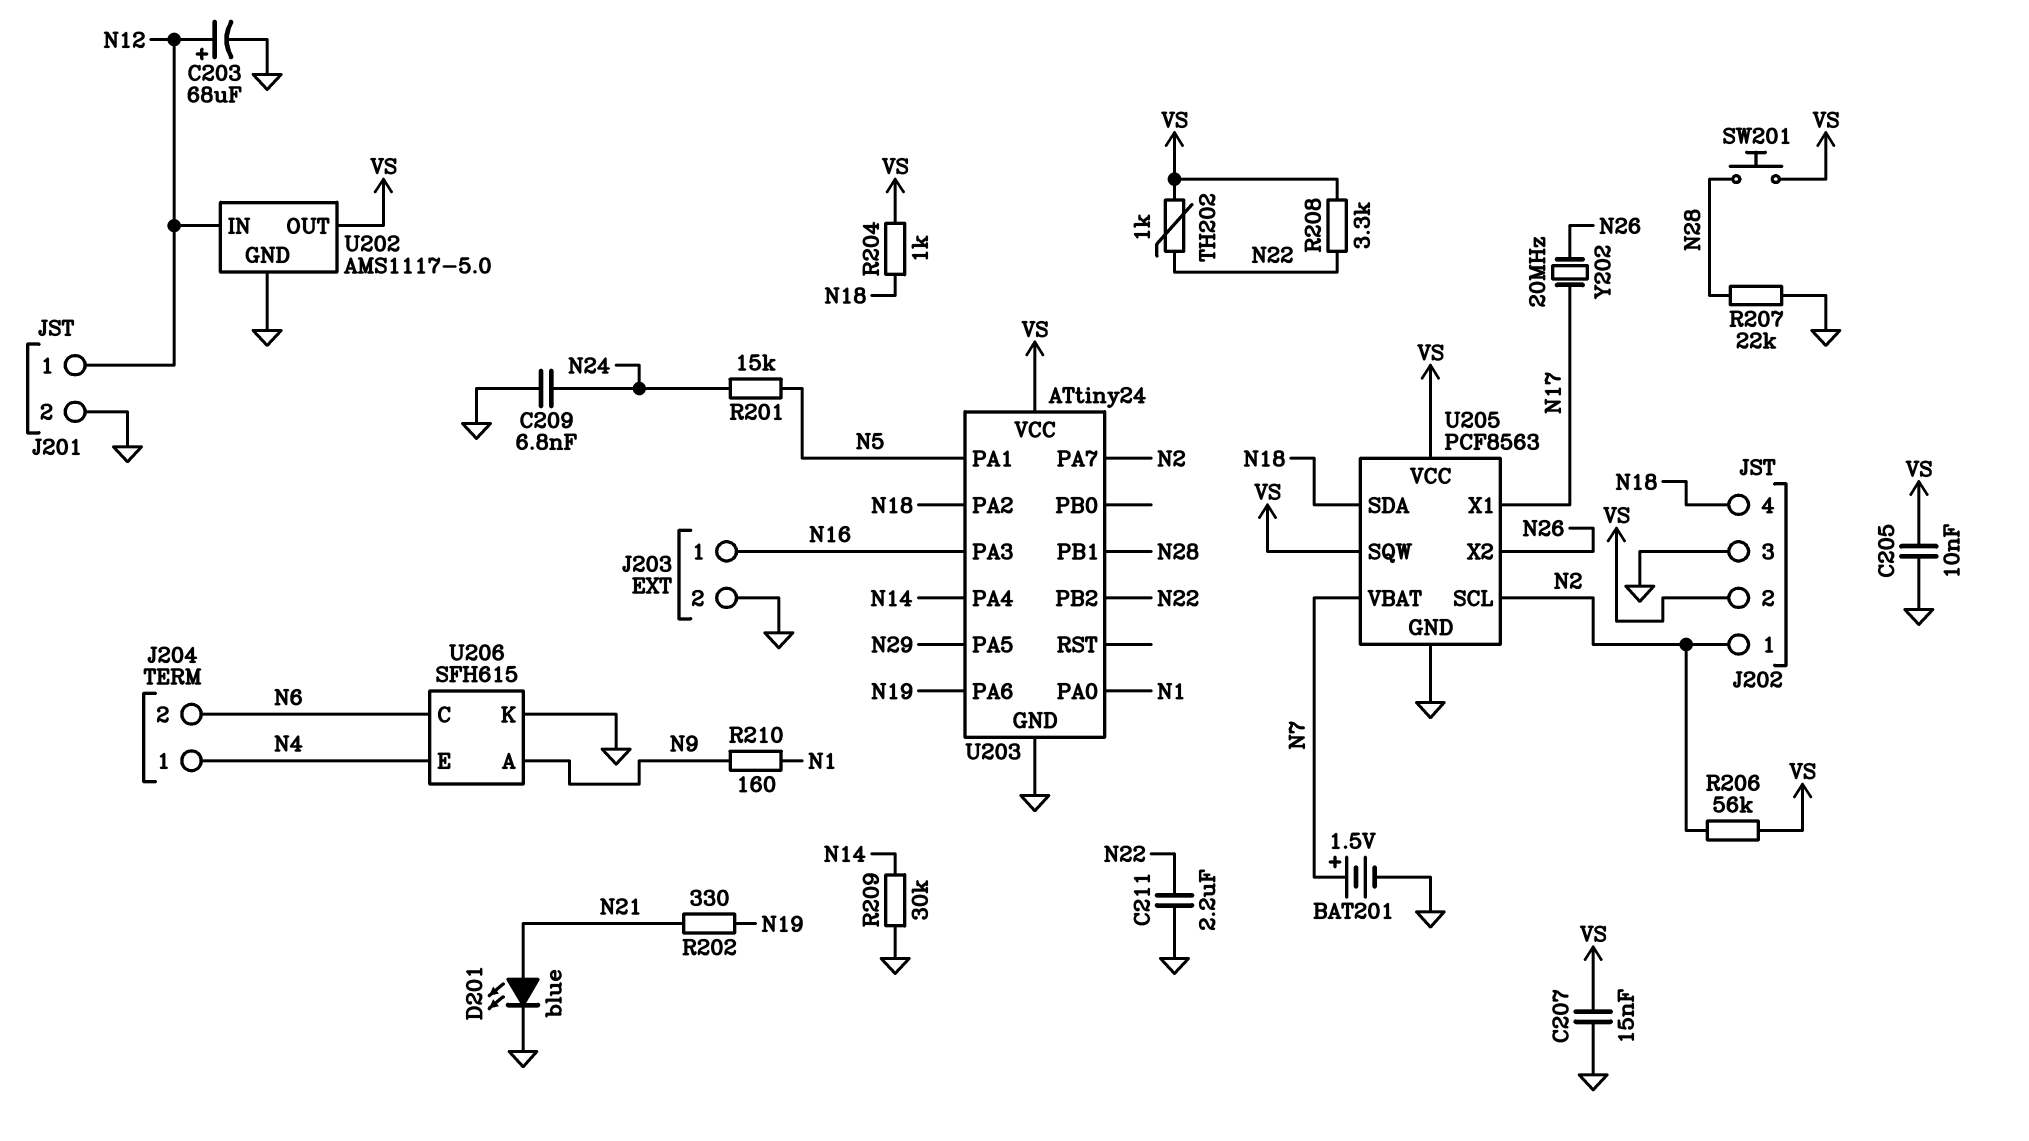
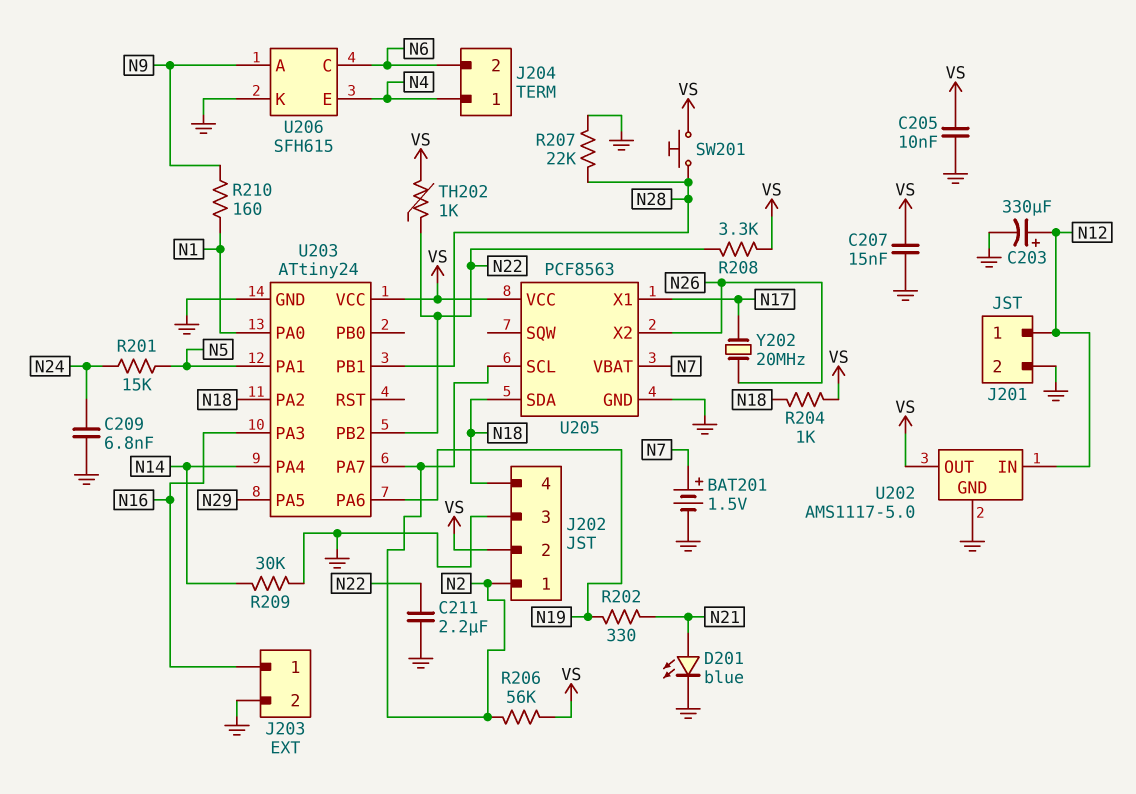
C203: 68uF (plus N12, minus GND) -> 330uF (plus N12, minus GND)
U205 pin SQW: VS -> none

